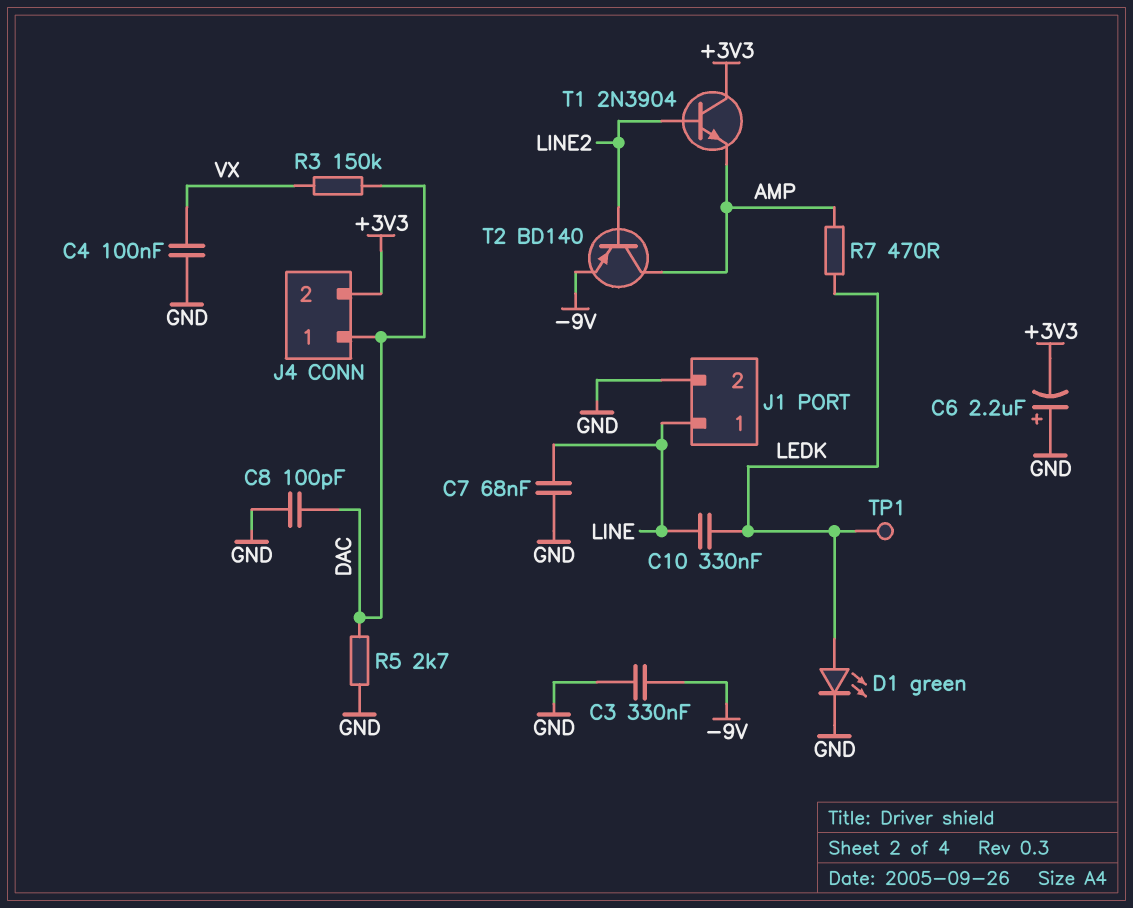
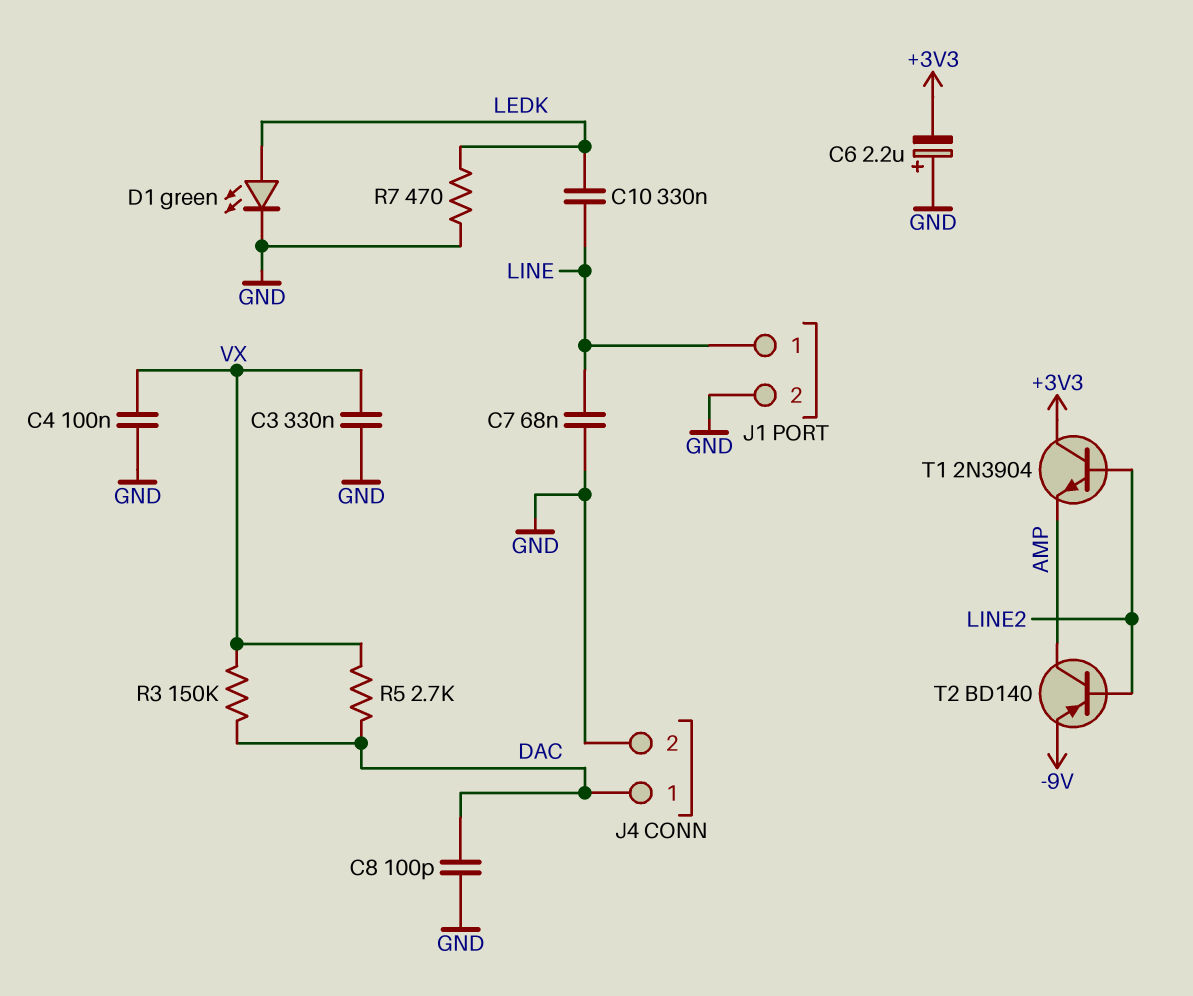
C3: 330nF (-9V, GND) -> 330nF (GND, VX)
J4 pin 2: +3V3 -> GND
R5: 2.7k (DAC, GND) -> 2.7k (DAC, VX)
R7: 470 (AMP, LEDK) -> 470 (GND, LEDK)
TP1: test point (LEDK) -> none

